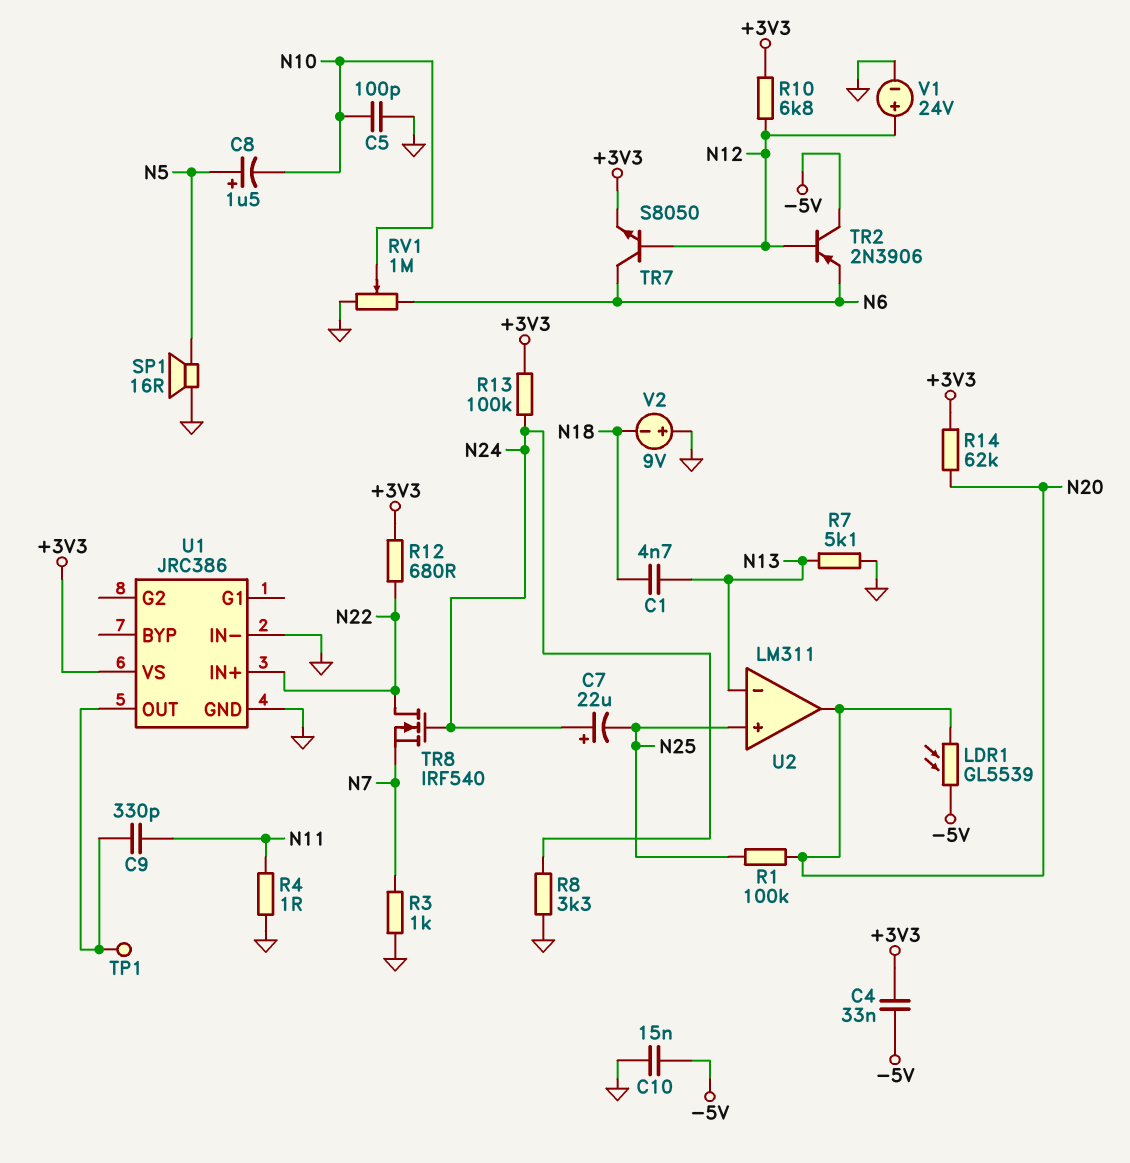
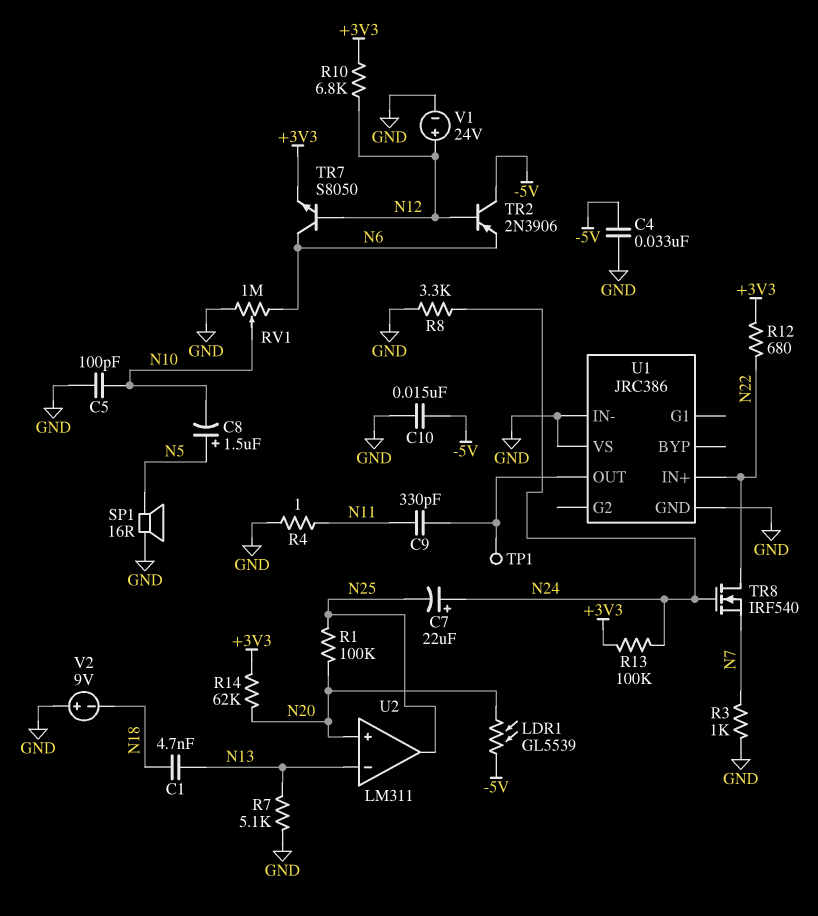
C4: 33nF (+3V3, -5V) -> 33nF (-5V, GND)
U1 pin VS: +3V3 -> GND
U2 pin in+: N25 -> N20
U2 pin out: N20 -> N25

